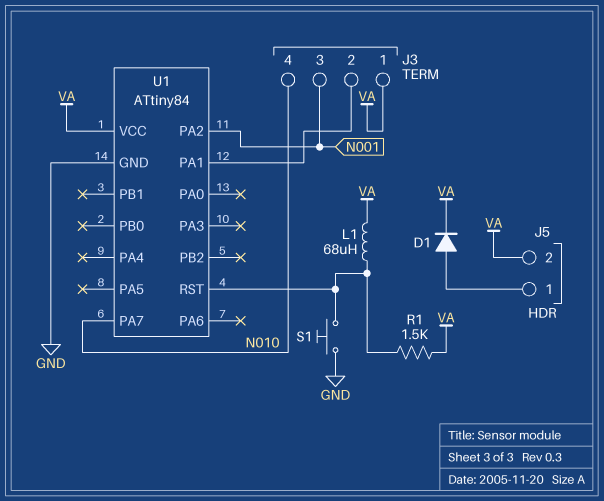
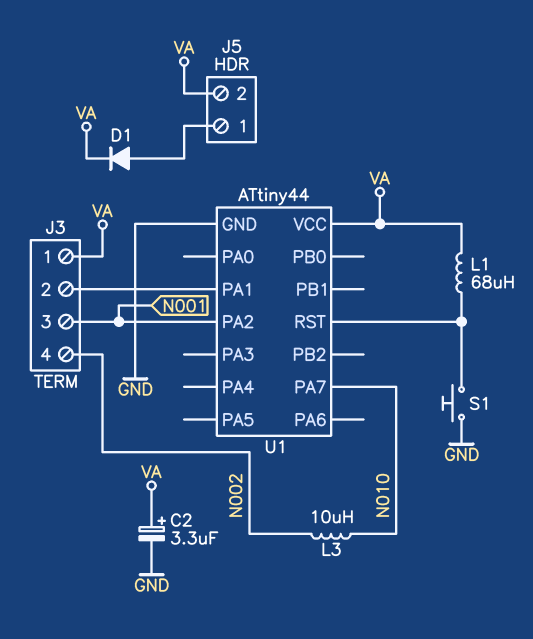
C2: none -> 3.3uF (plus VA, minus GND)
J3 pin 4: N010 -> N002
L3: none -> 10uH (N002, N010)
R1: 1.5k (U1/RST, VA) -> none
U1: ATtiny84 -> ATtiny44

